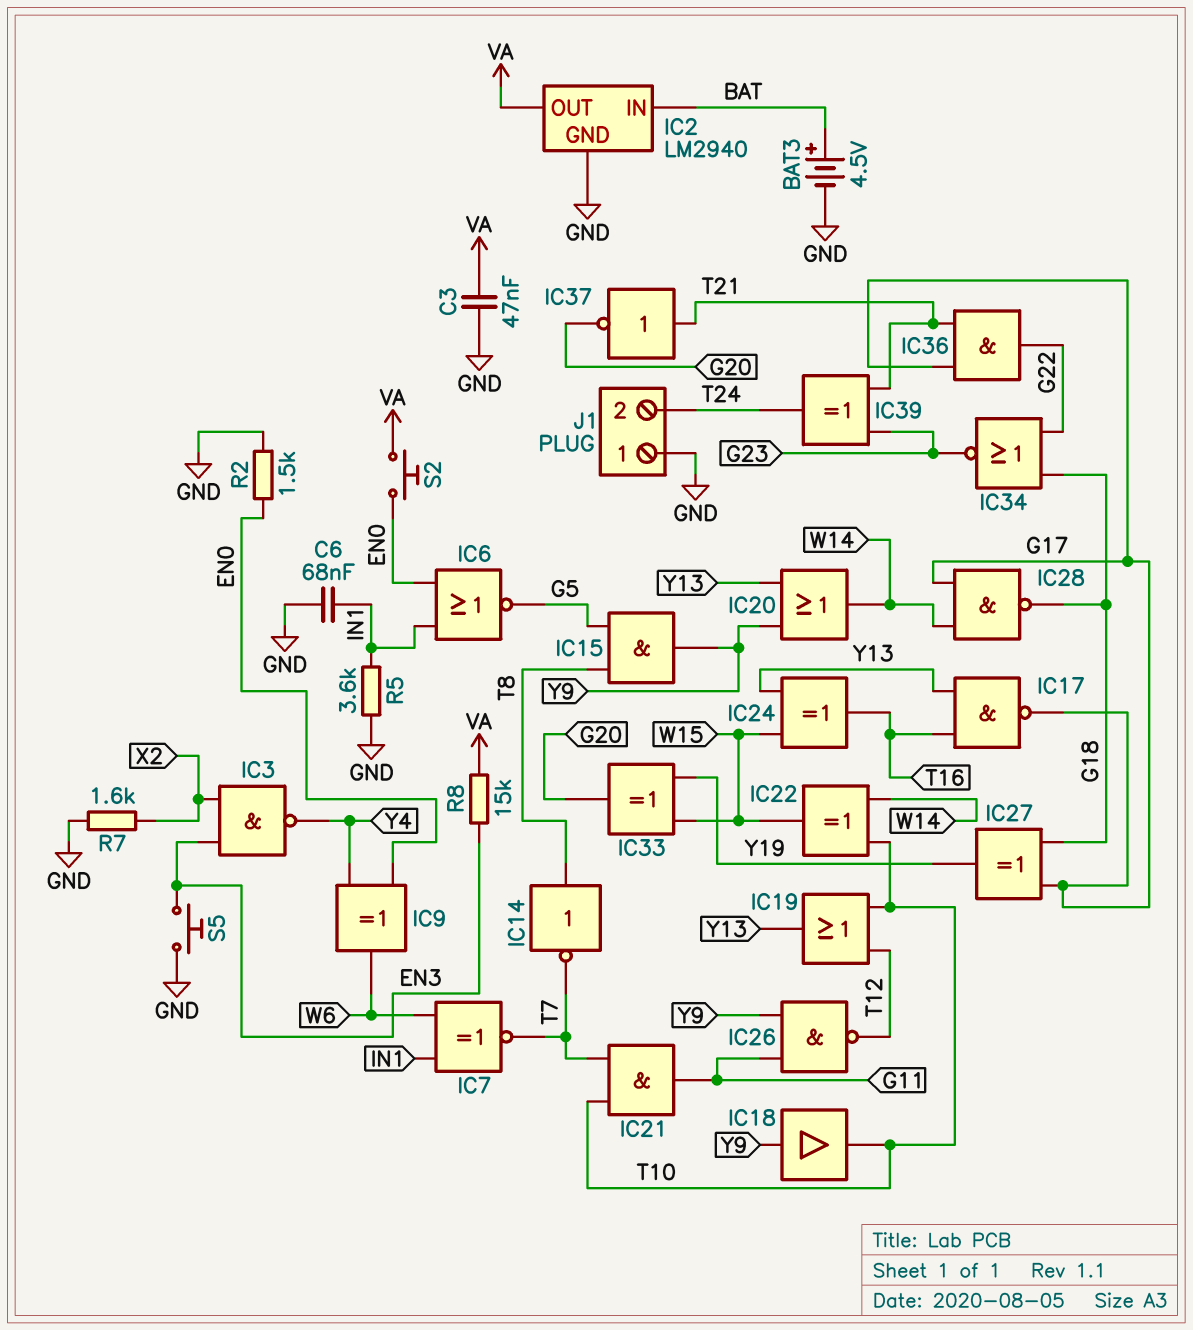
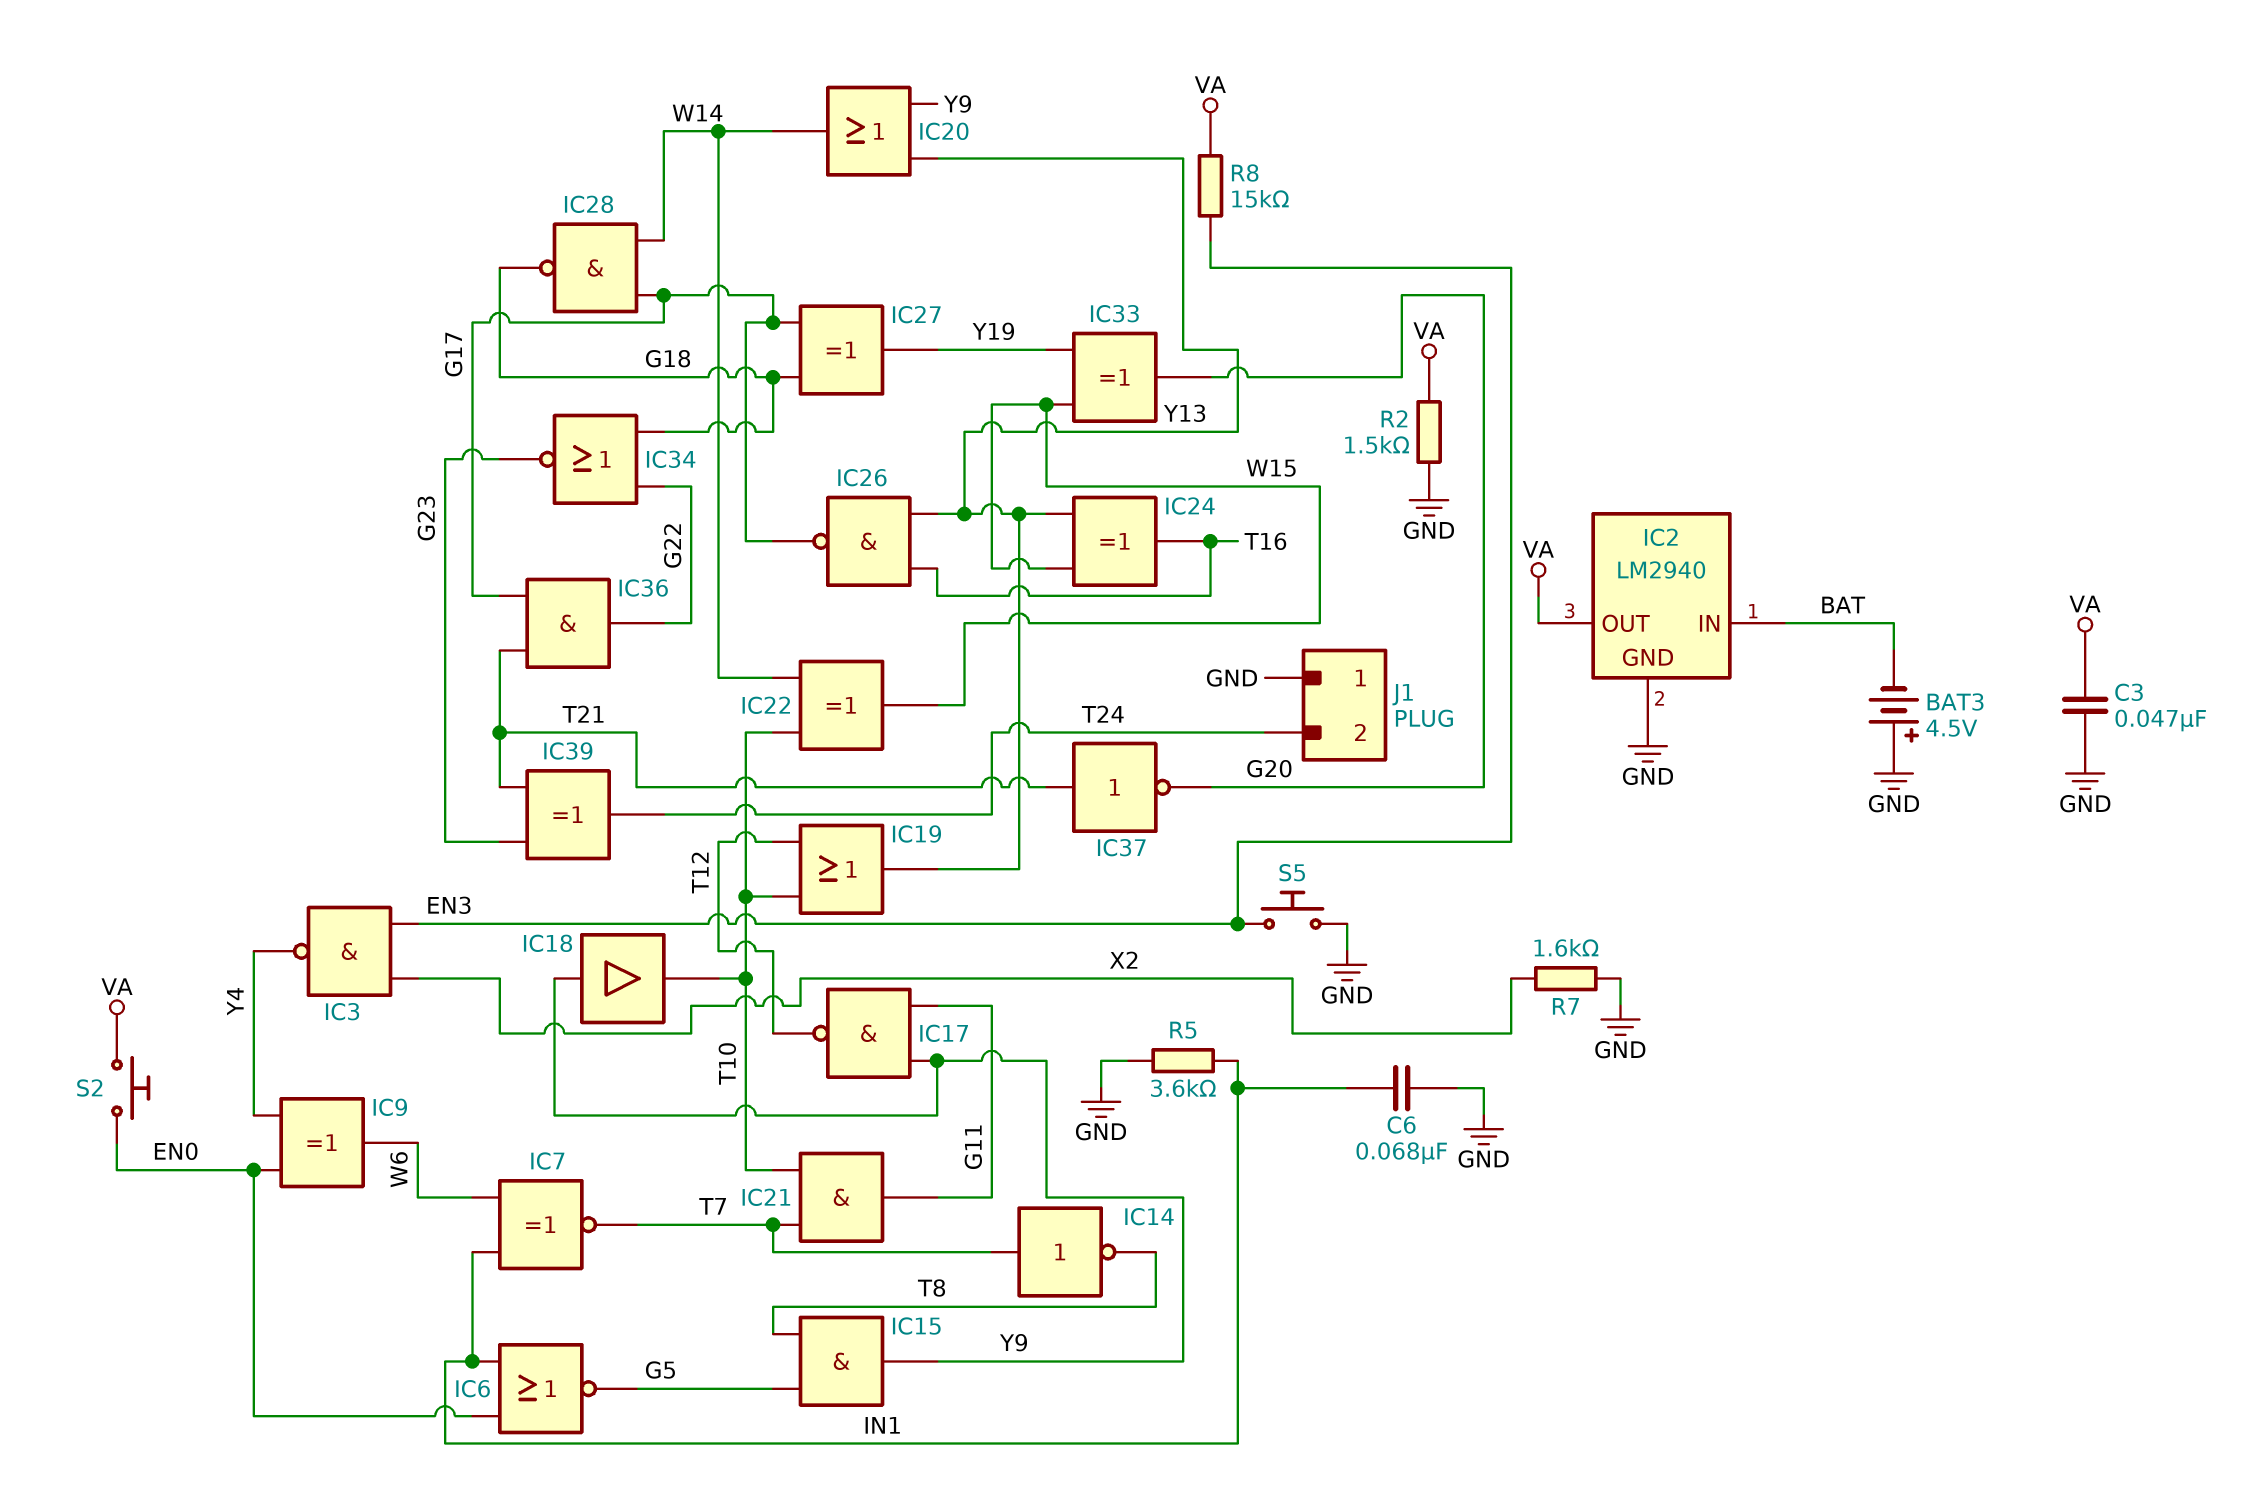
BAT3: 4.5V (plus BAT, minus GND) -> 4.5V (plus GND, minus BAT)
IC14: NOT (in T8, out T7) -> NOT (in T7, out T8)
IC17: NAND (in T16, in Y13, out G17) -> NAND (in G11, in Y9, out T12)
IC26: NAND (in G11, in Y9, out T12) -> NAND (in T16, in Y13, out G17)
R2: 1.5k (EN0, GND) -> 1.5k (GND, VA)

